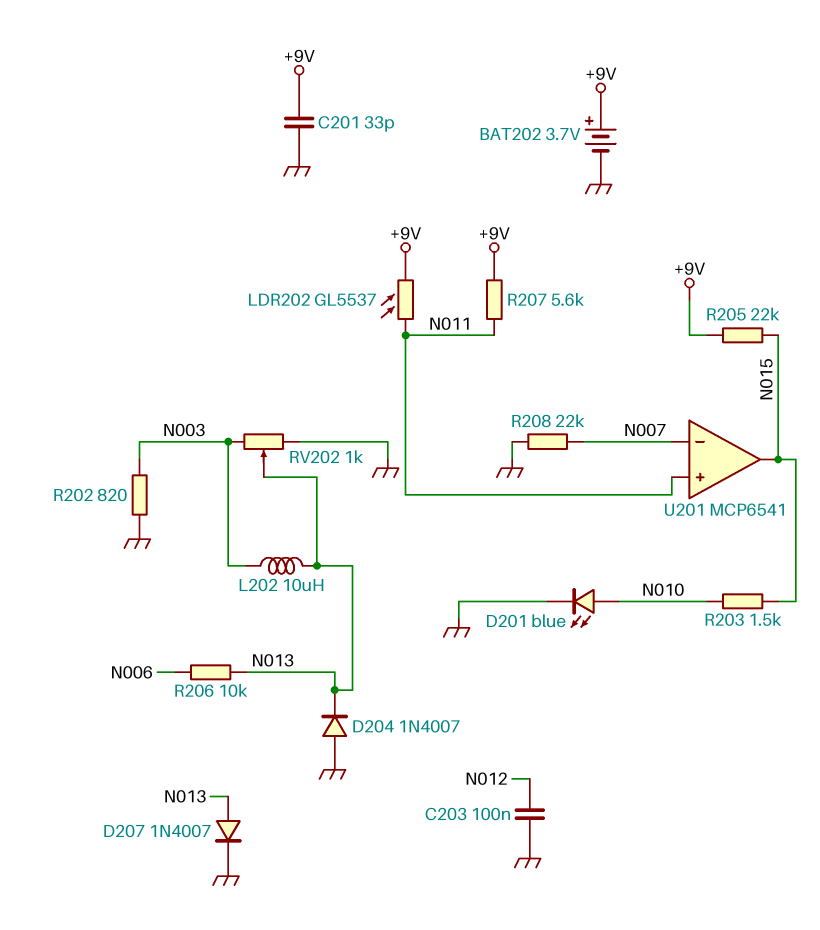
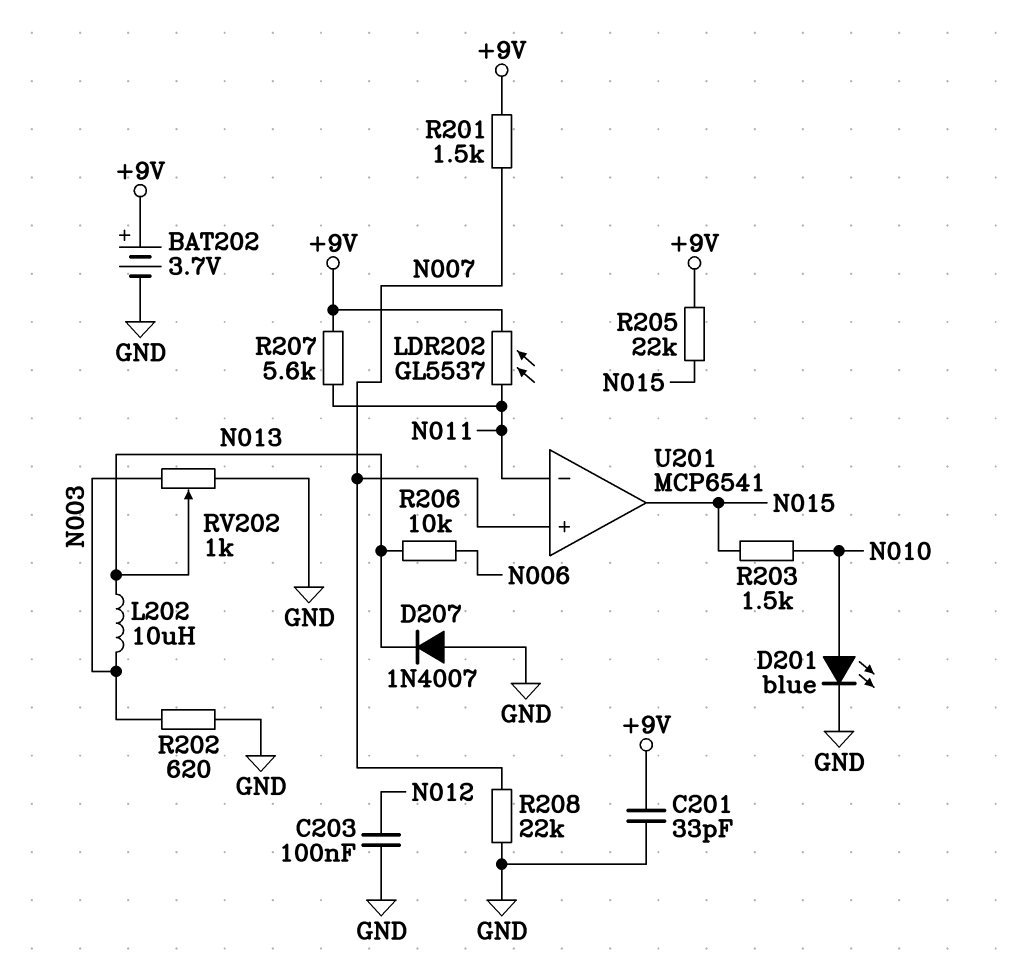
D204: diode 1N4007 (A GND, K N013) -> none
D207: diode 1N4007 (A N013, K GND) -> diode 1N4007 (A GND, K N013)
R201: none -> 1.5k (+9V, N007)
R202: 820 (GND, N003) -> 620 (GND, N003)
U201 pin in+: N011 -> N007
U201 pin in-: N007 -> N011

